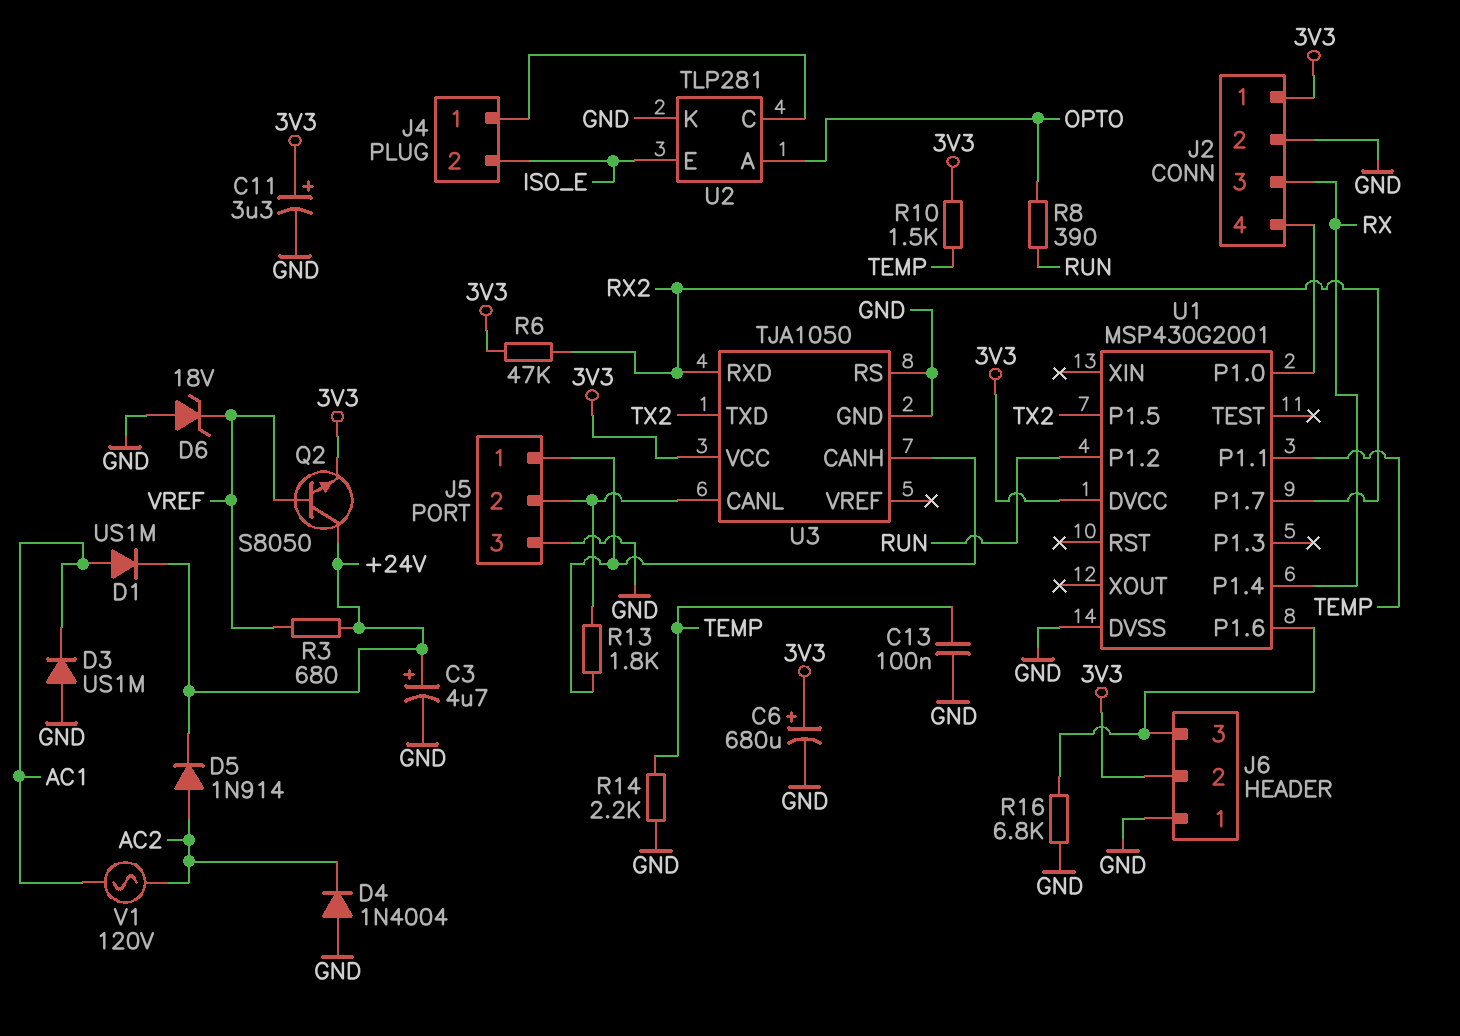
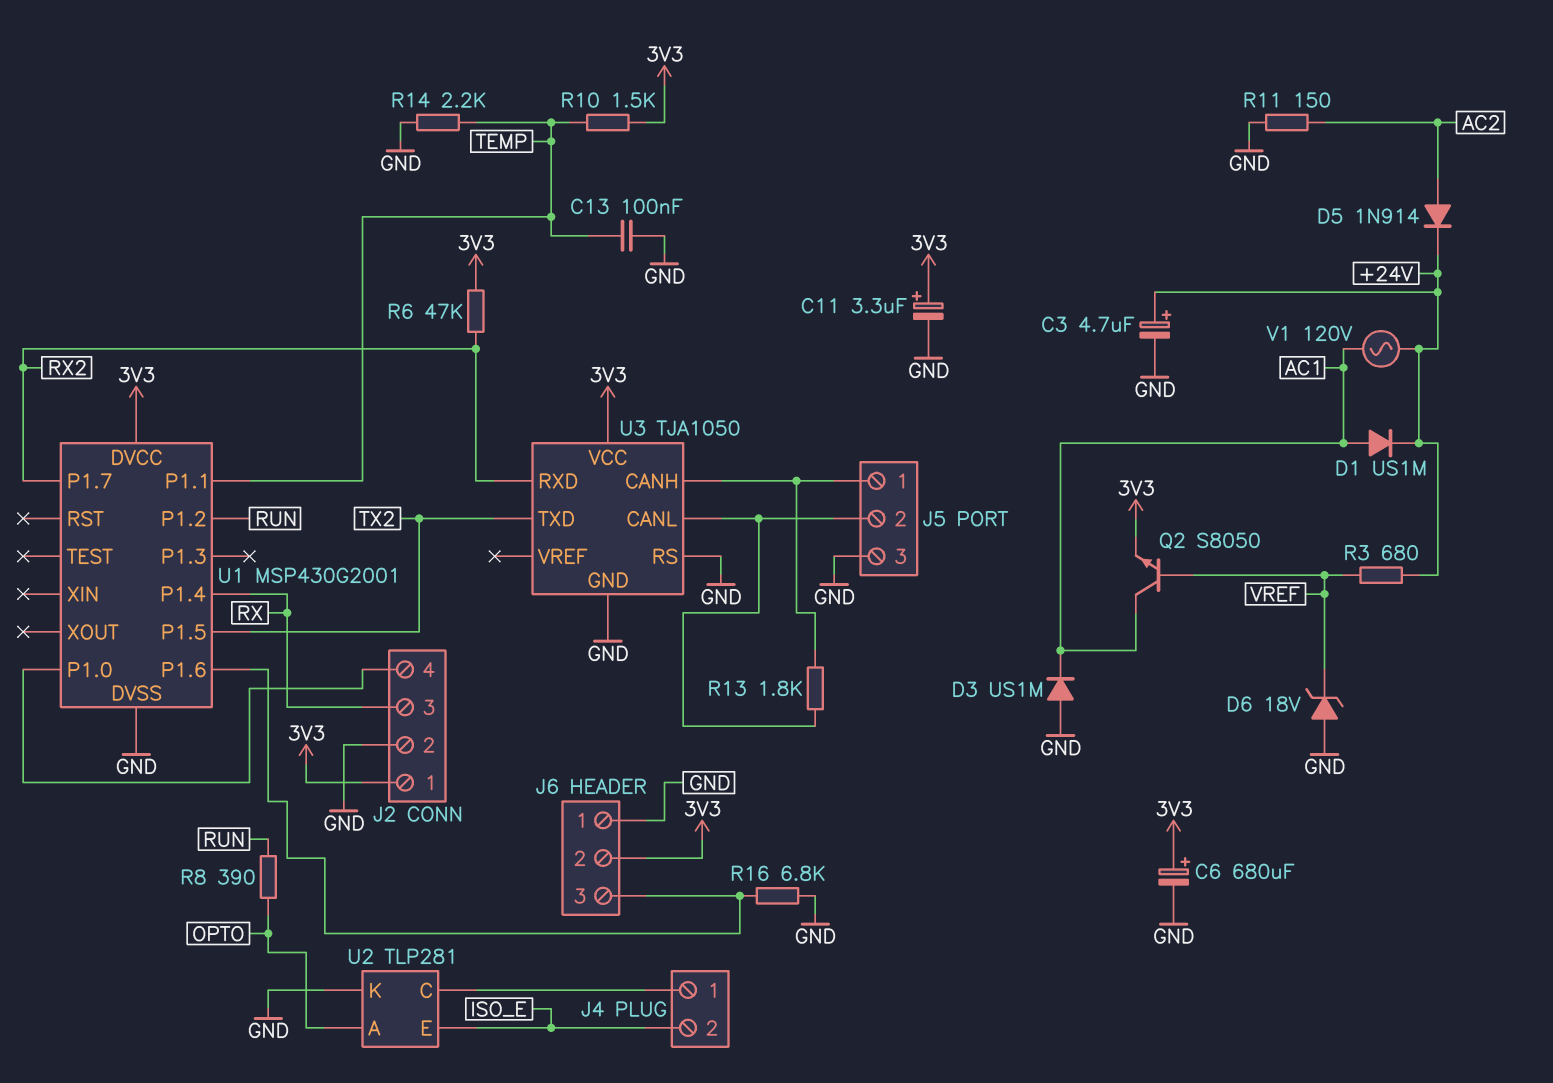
D4: diode 1N4004 (A GND, K AC2) -> none
Q2: NPN S8050 (B VREF, C +24V, E 3V3) -> NPN S8050 (B VREF, C AC1, E 3V3)
R11: none -> 150 (AC2, GND)
V1: AC 120V (AC1, AC2) -> AC 120V (+24V, AC1)

